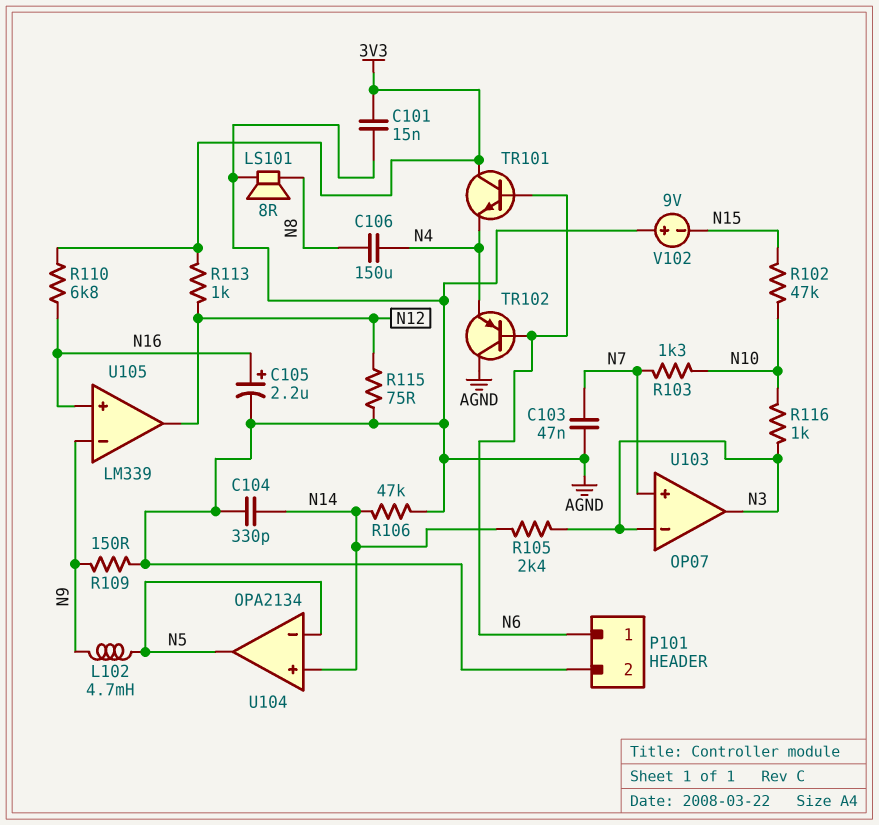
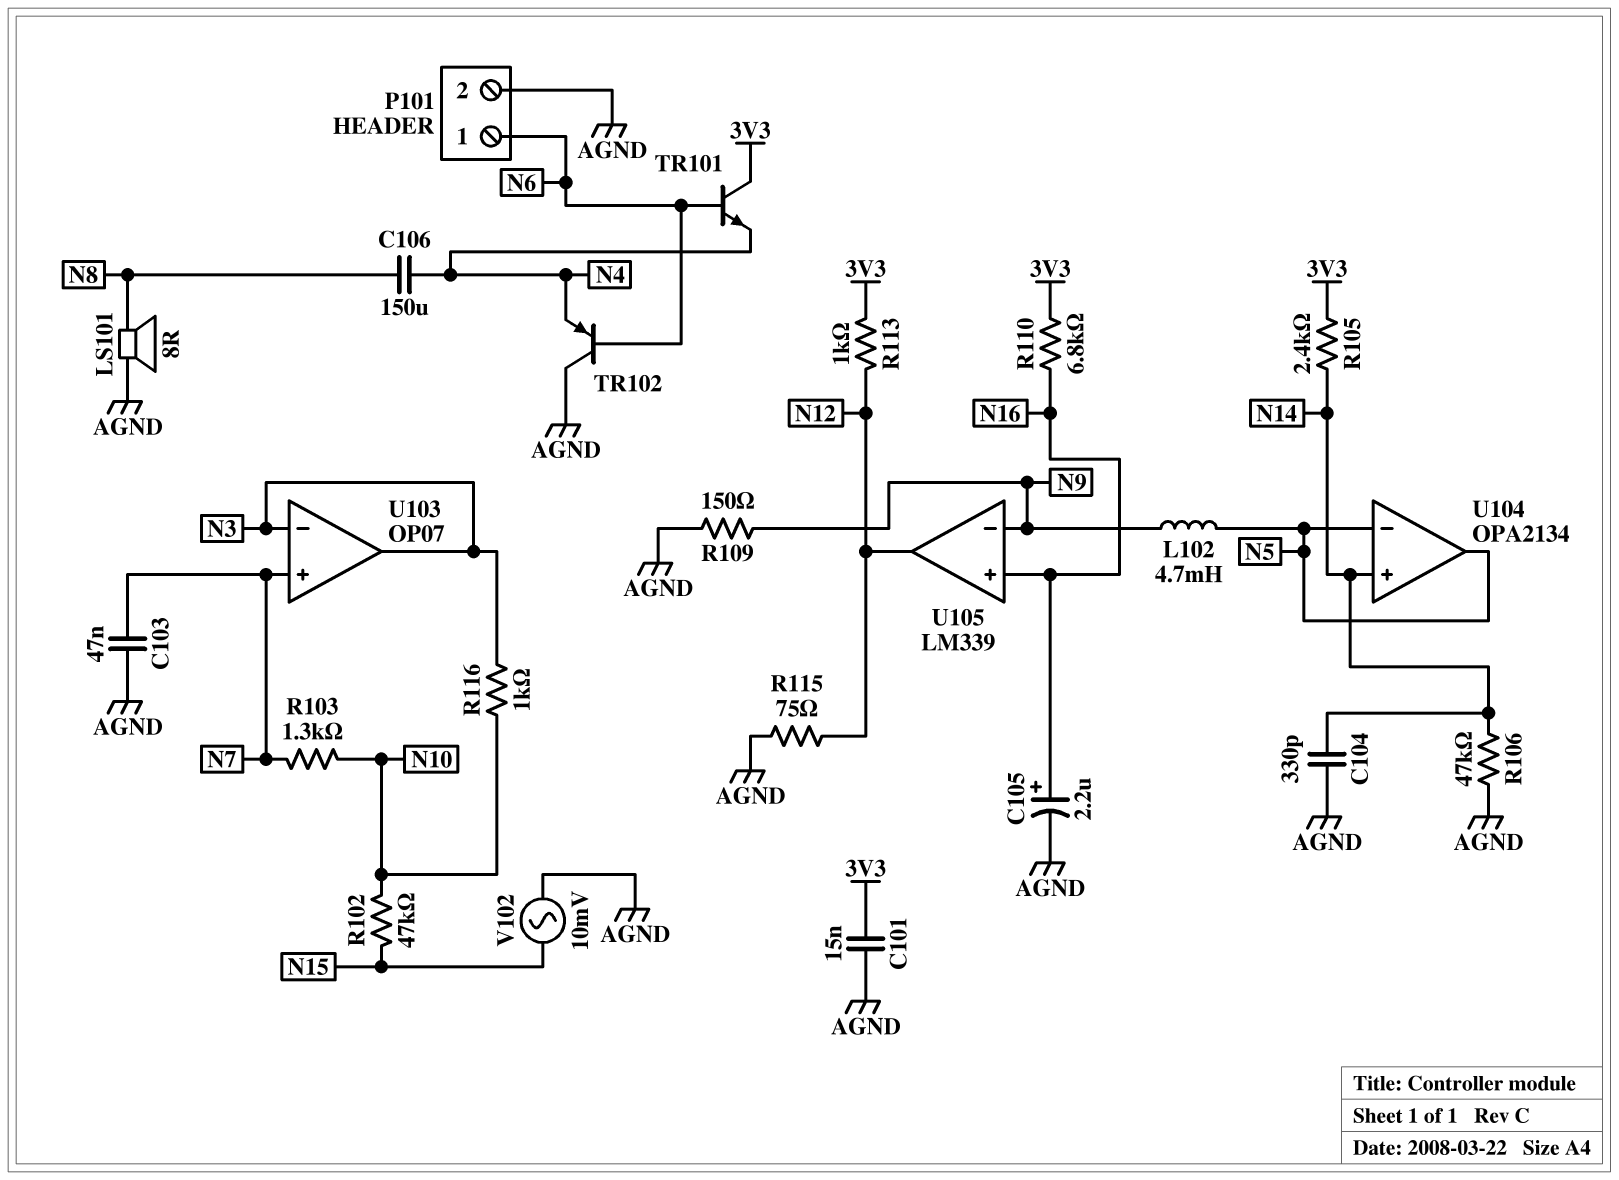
R105: 2.4k (N3, N14) -> 2.4k (3V3, N14)
V102: 9V (plus AGND, minus N15) -> AC 10mV (AGND, N15)

